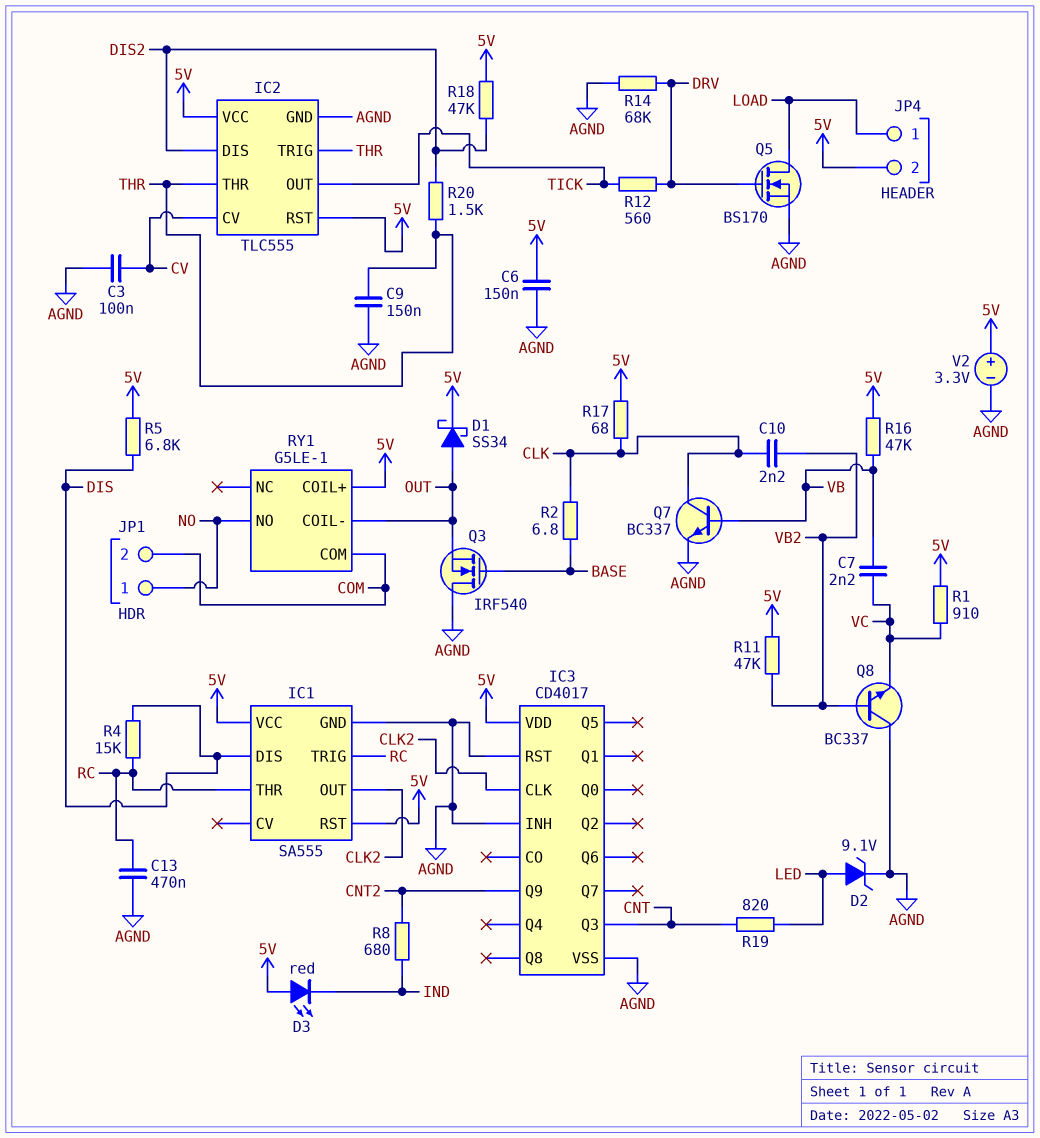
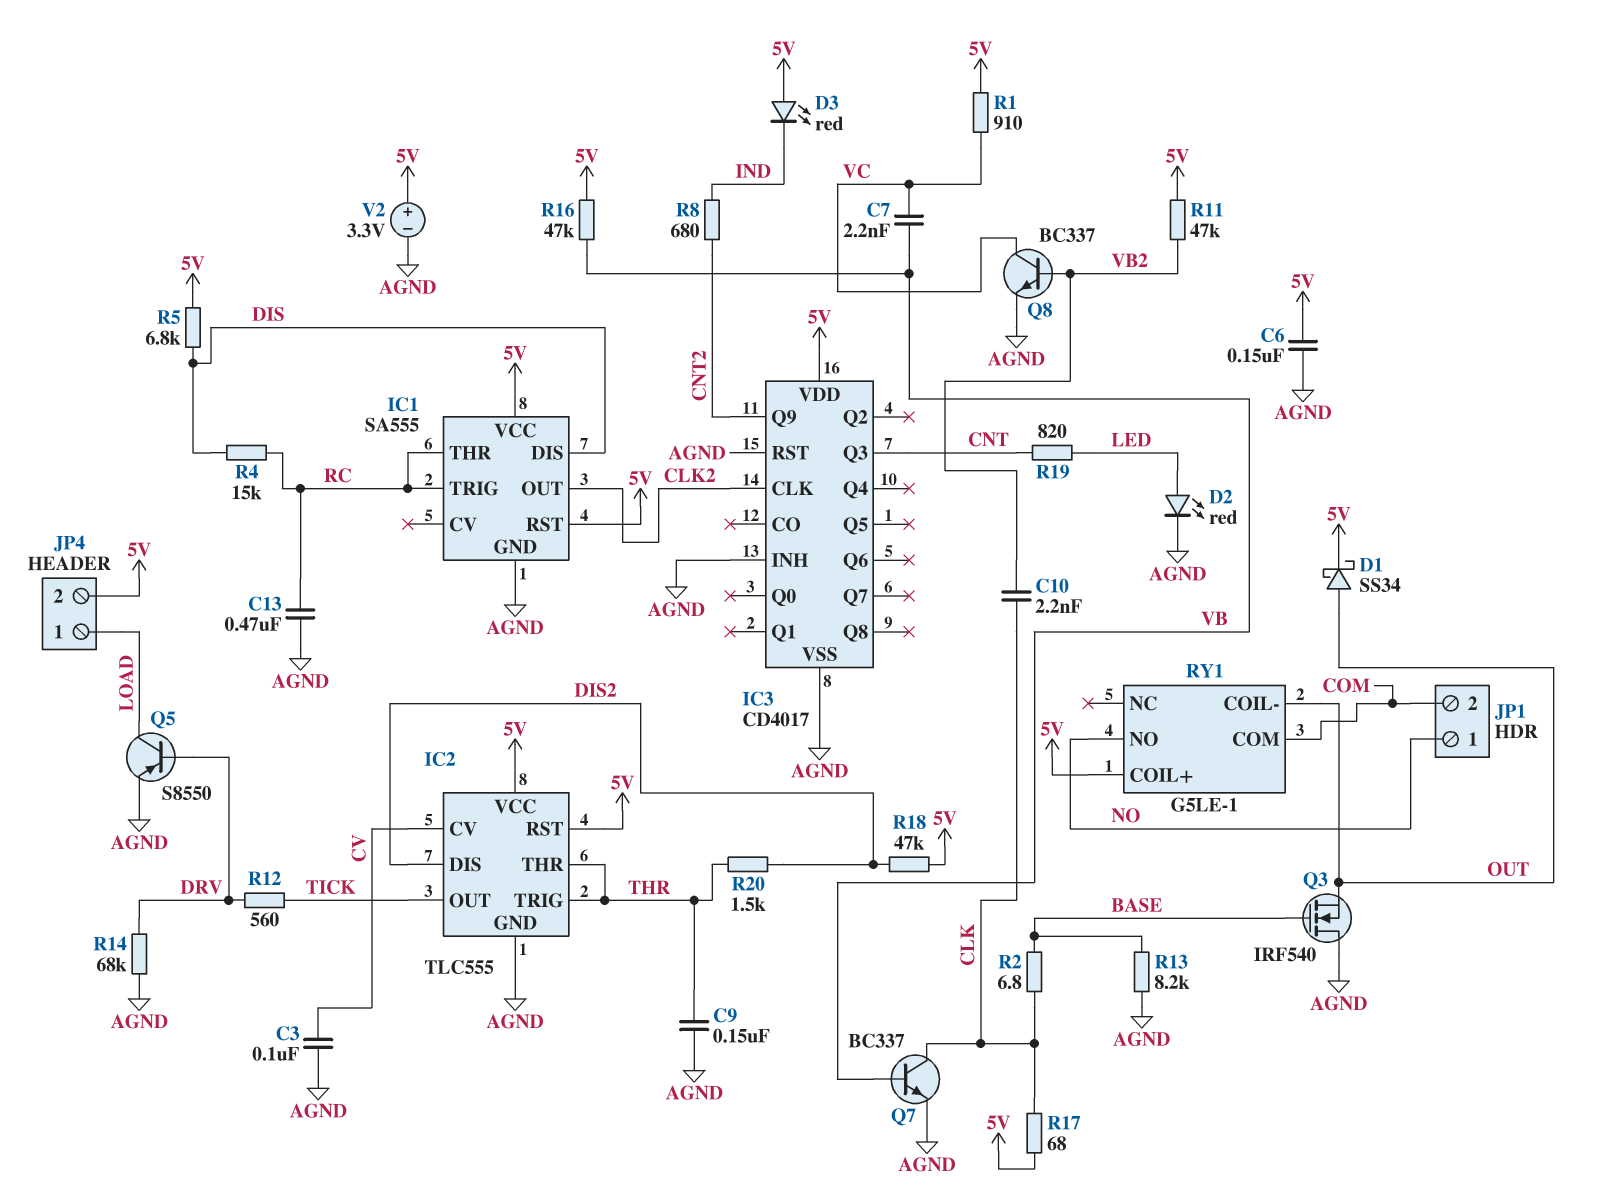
D2: zener 9.1V (A LED, K AGND) -> LED red (A LED, K AGND)
Q5: NMOS BS170 (G DRV, D LOAD, S AGND) -> PNP S8550 (B DRV, C LOAD, E AGND)
Q8: NPN BC337 (B VB2, C AGND, E VC) -> NPN BC337 (B VB2, C VC, E AGND)
R13: none -> 8.2k (AGND, BASE)

